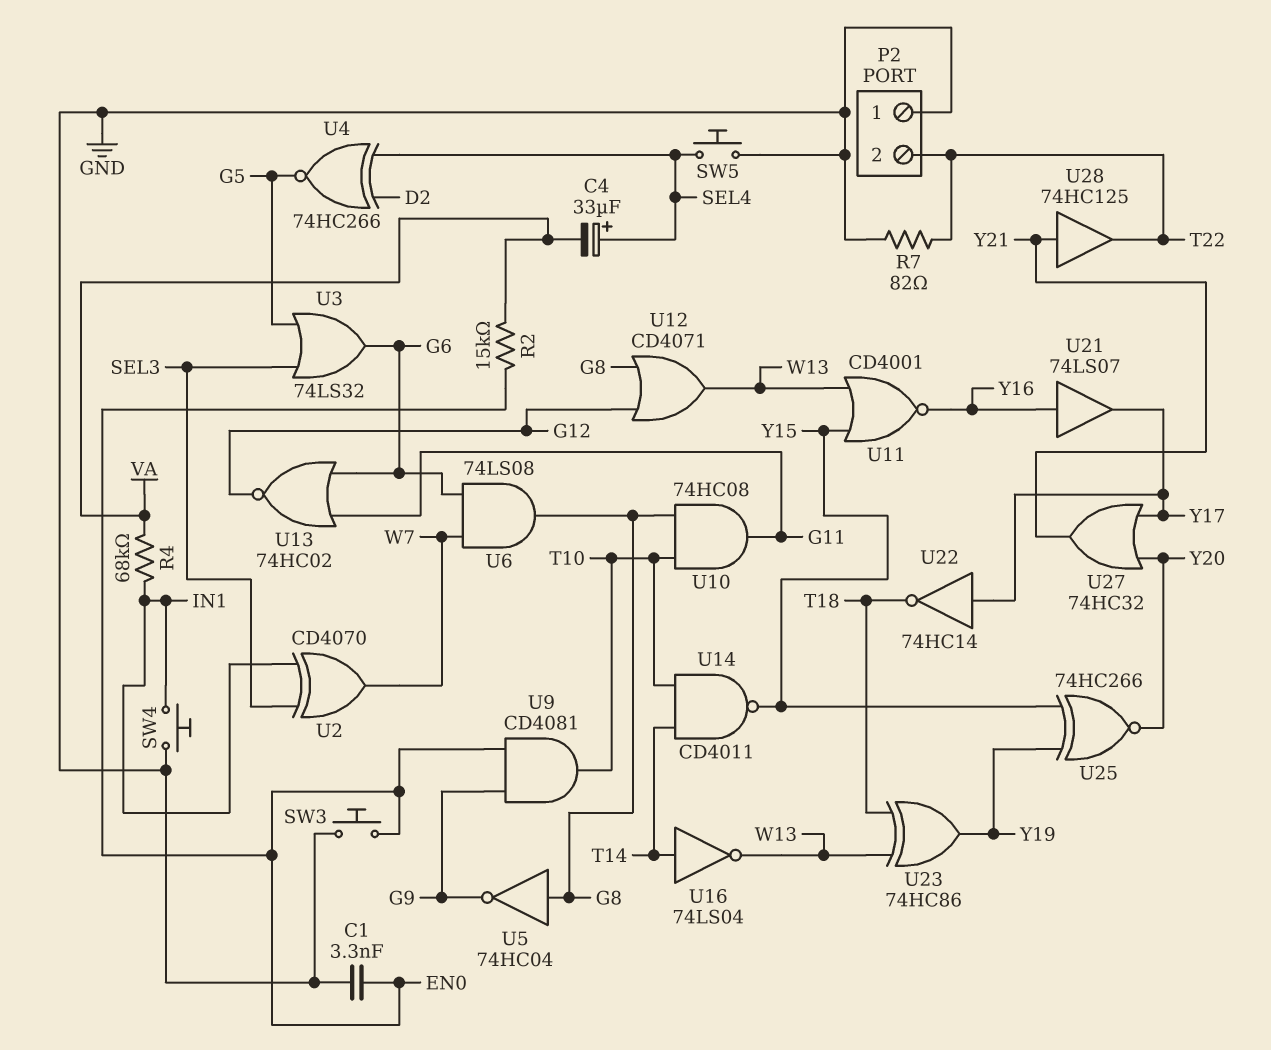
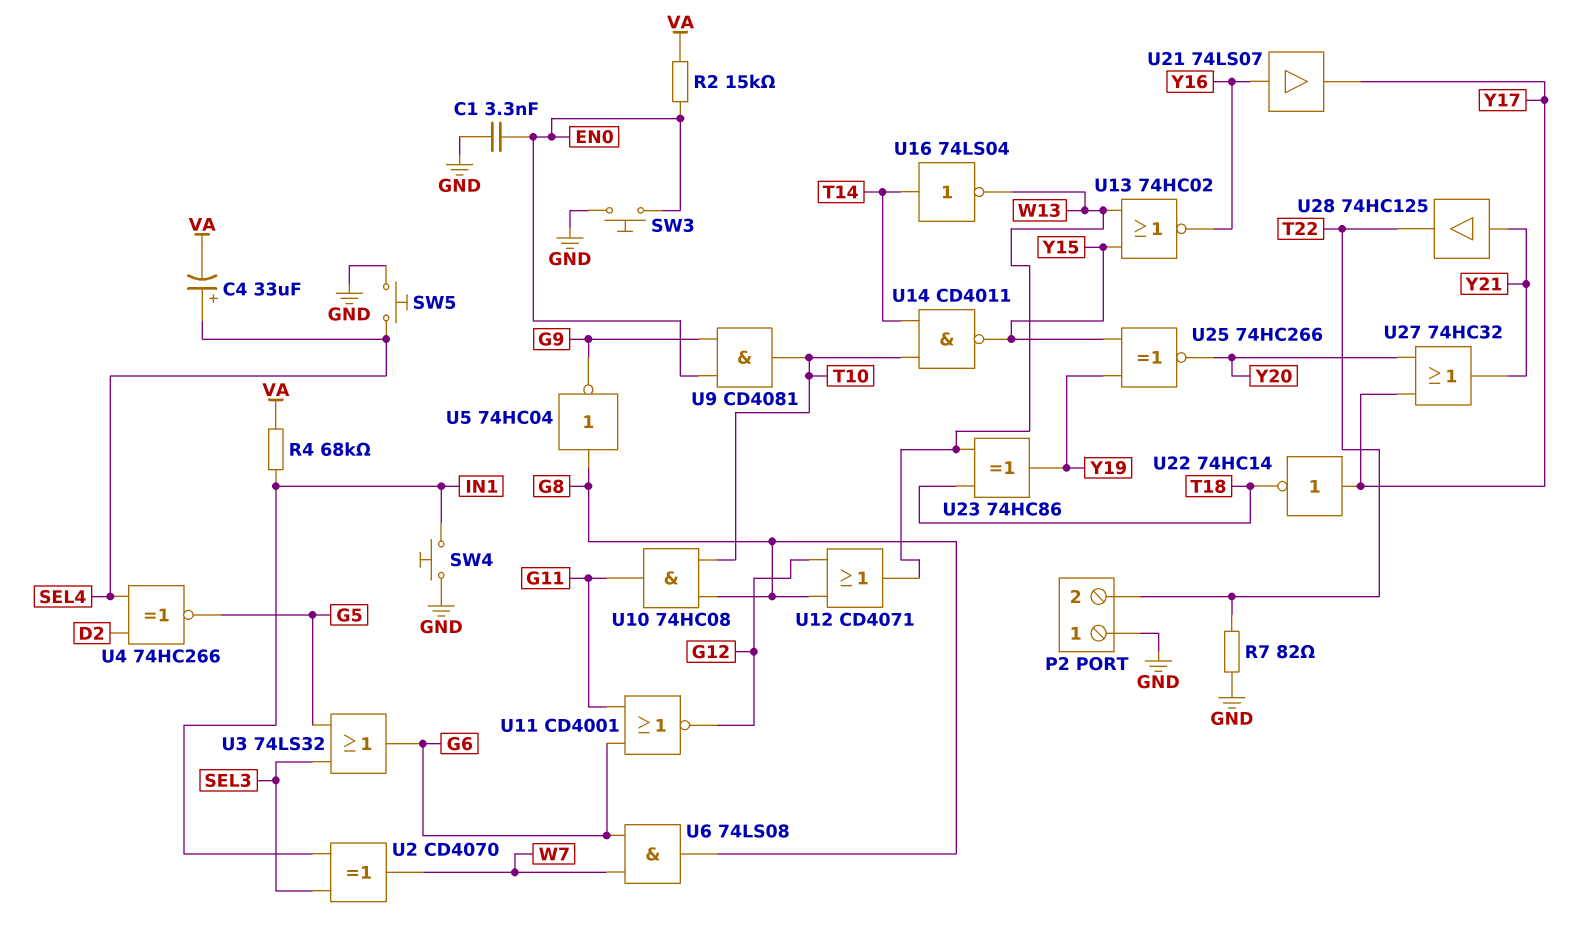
U11: NOR CD4001 (in W13, in Y15, out Y16) -> NOR CD4001 (in G6, in G11, out G12)
U13: NOR 74HC02 (in G6, in G11, out G12) -> NOR 74HC02 (in W13, in Y15, out Y16)

